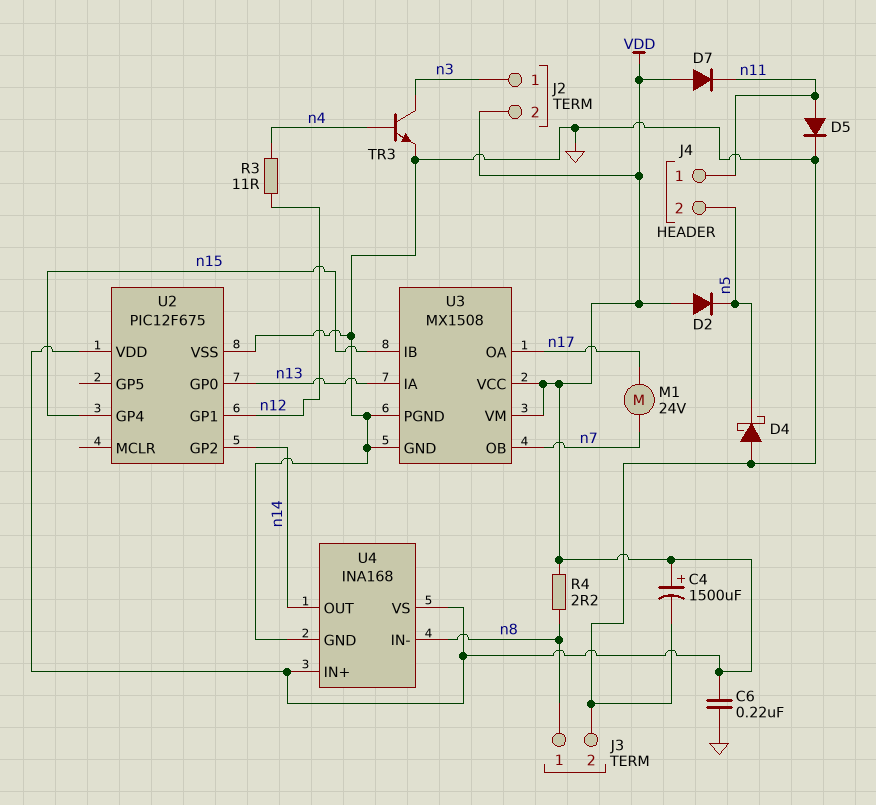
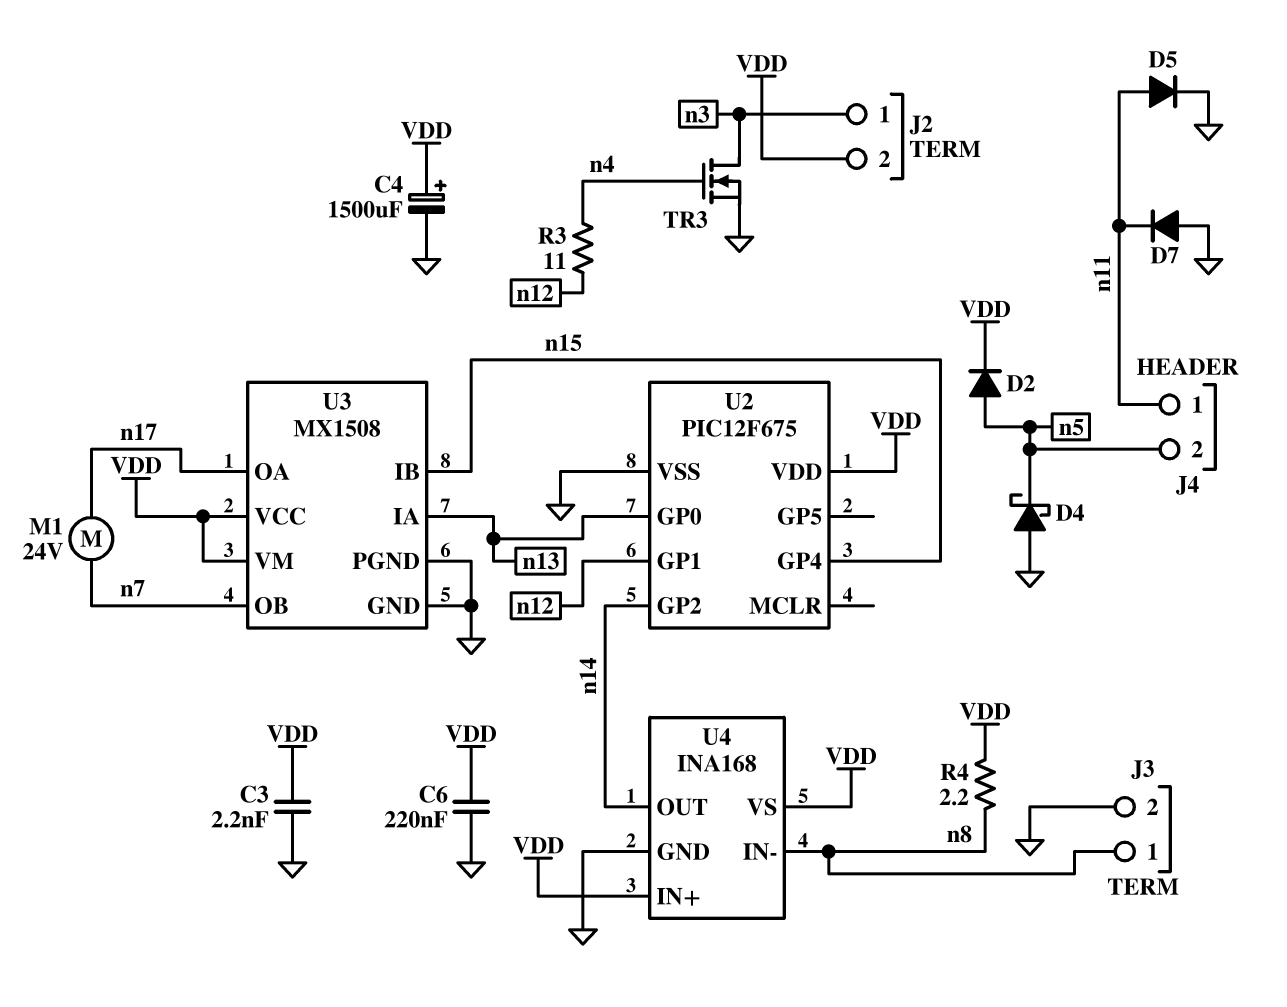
C3: none -> 2.2nF (GND, VDD)
D2: diode (A VDD, K n5) -> diode (A n5, K VDD)
D7: diode (A VDD, K n11) -> diode (A GND, K n11)
TR3: NPN (B n4, C n3, E GND) -> NMOS (G n4, D n3, S GND)

